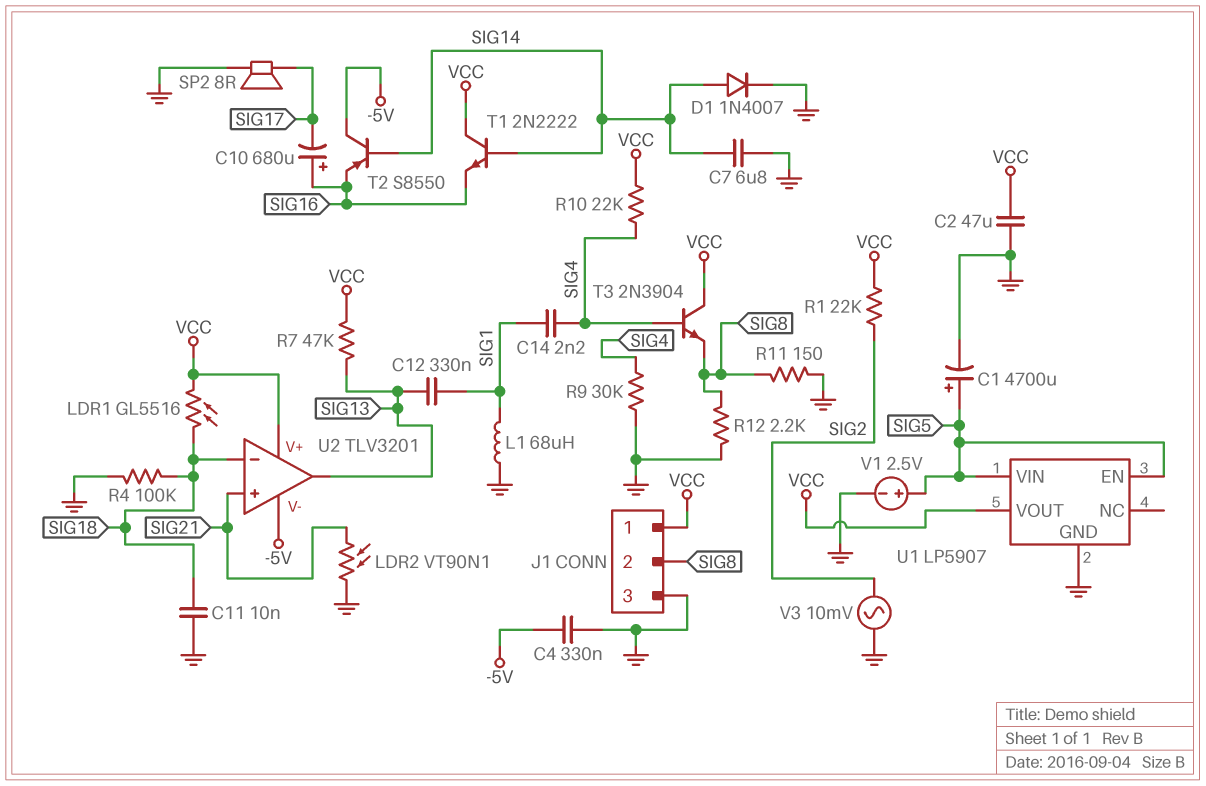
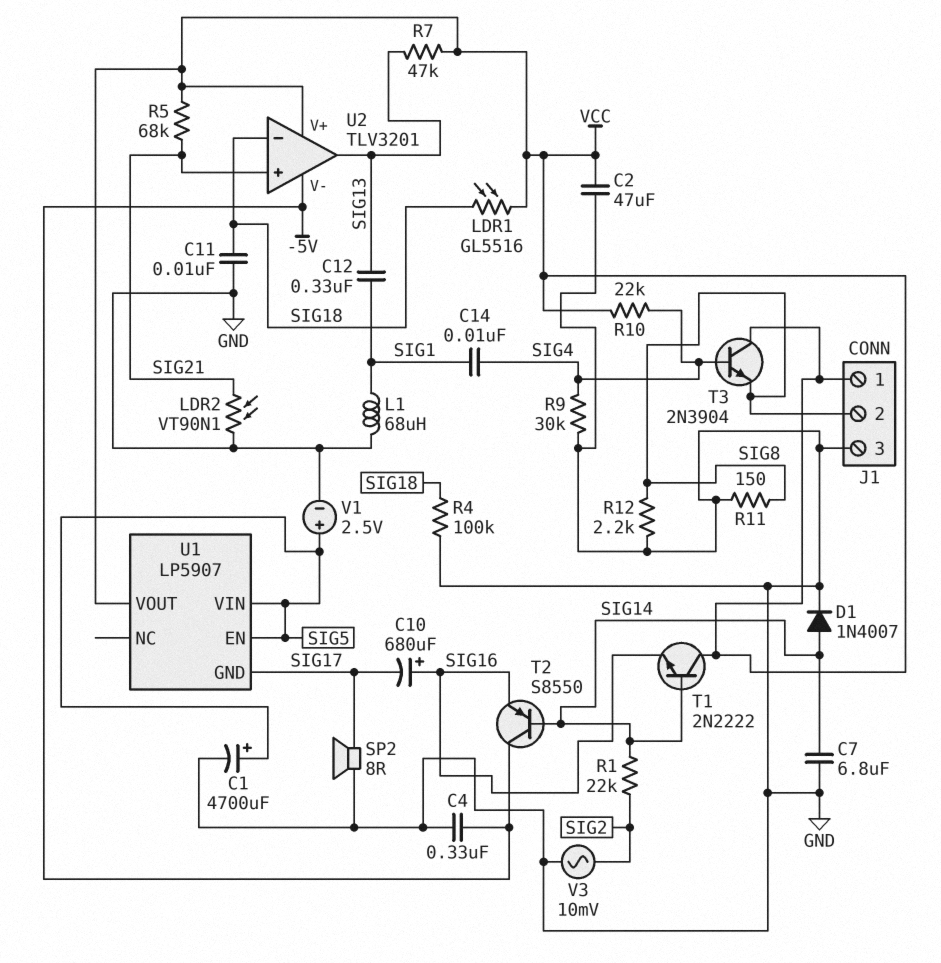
C14: 2.2nF (SIG1, SIG4) -> 10nF (SIG1, SIG4)
R1: 22k (SIG2, VCC) -> 22k (SIG2, SIG14)
R5: none -> 68k (SIG21, VCC)
U1 pin GND: GND -> SIG17

